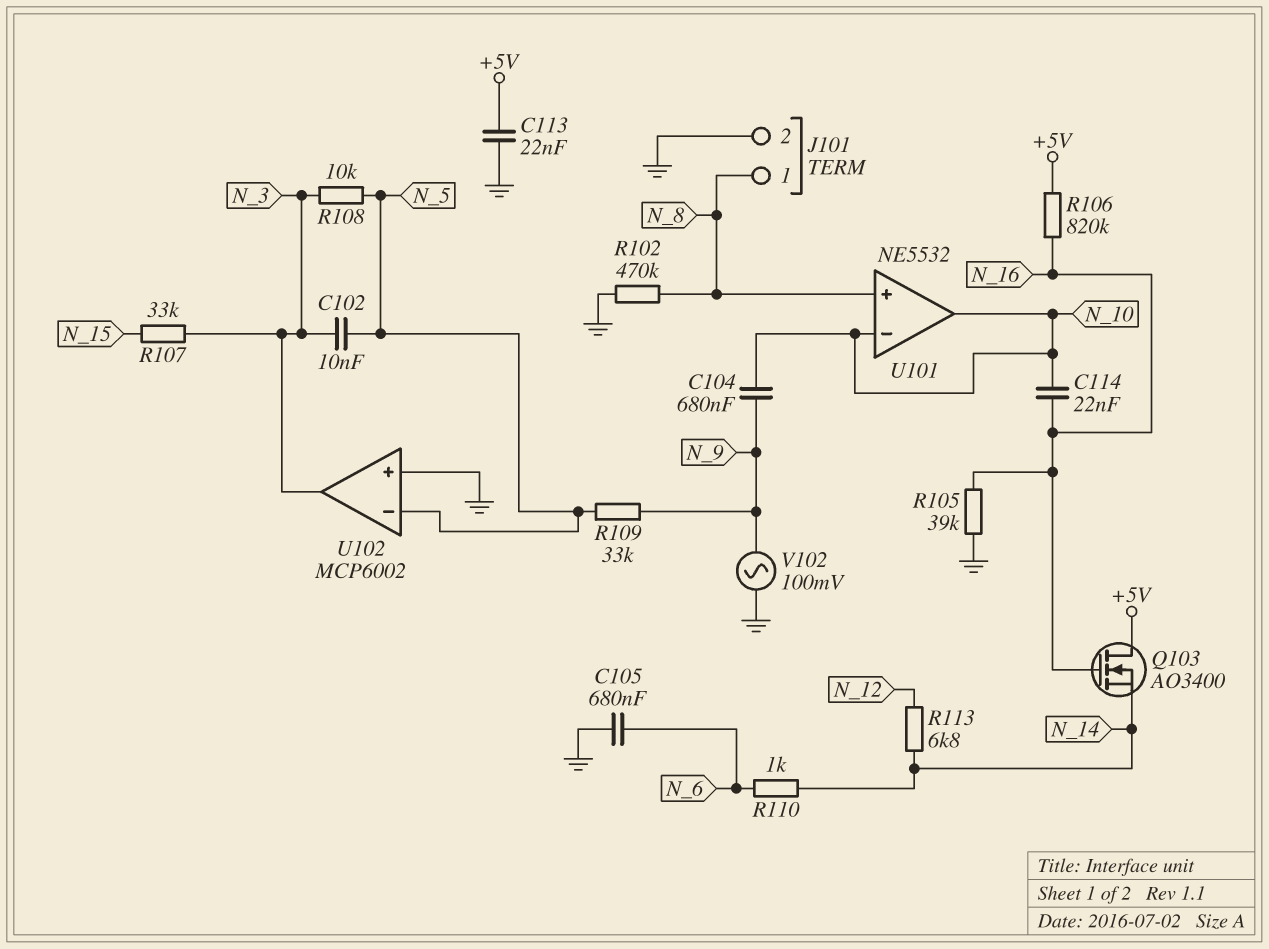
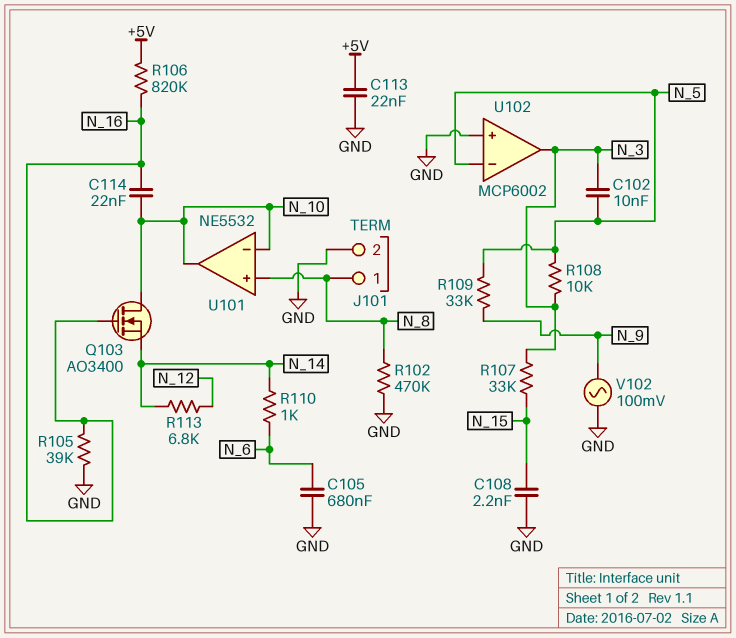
C104: 680nF (N_9, N_10) -> none
C108: none -> 2.2nF (GND, N_15)
Q103: NMOS AO3400 (G N_16, D +5V, S N_14) -> NMOS AO3400 (G N_16, D N_10, S N_14)

